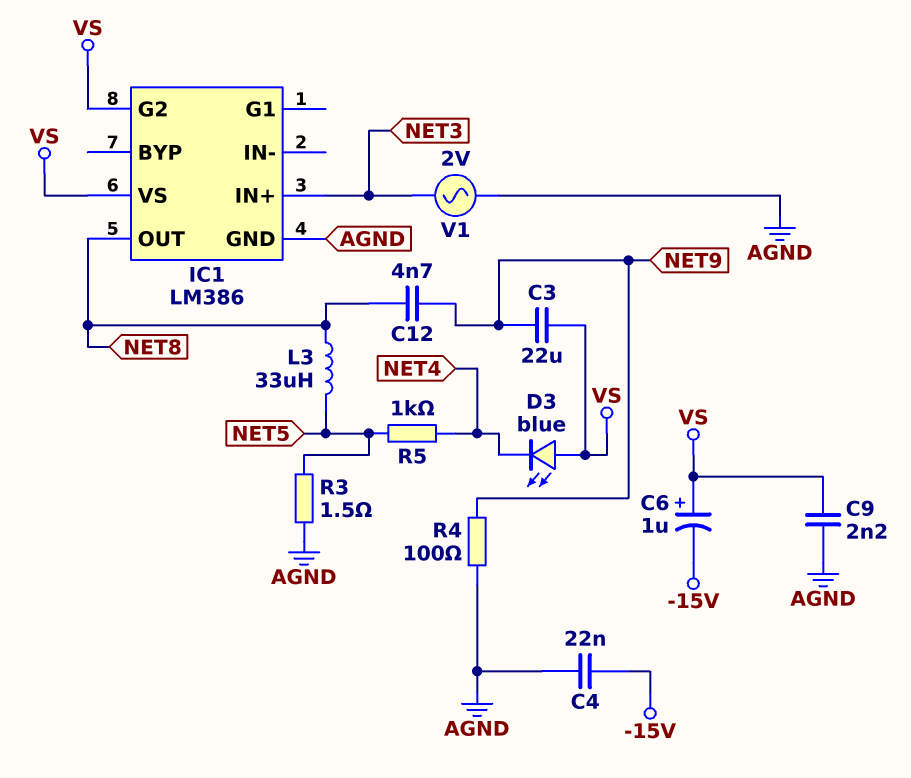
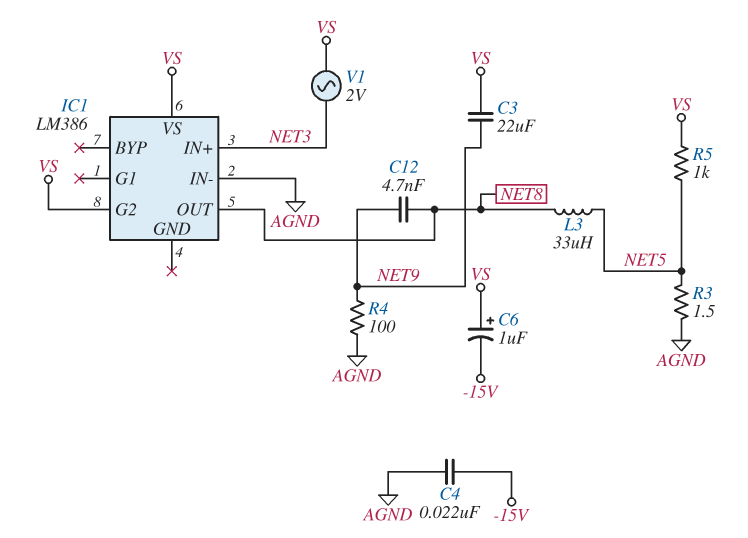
C9: 2.2nF (AGND, VS) -> none
D3: LED blue (A VS, K NET4) -> none
IC1 pin GND: AGND -> none
IC1 pin IN-: none -> AGND
R5: 1k (NET4, NET5) -> 1k (NET5, VS)
V1: AC 2V (AGND, NET3) -> AC 2V (NET3, VS)

